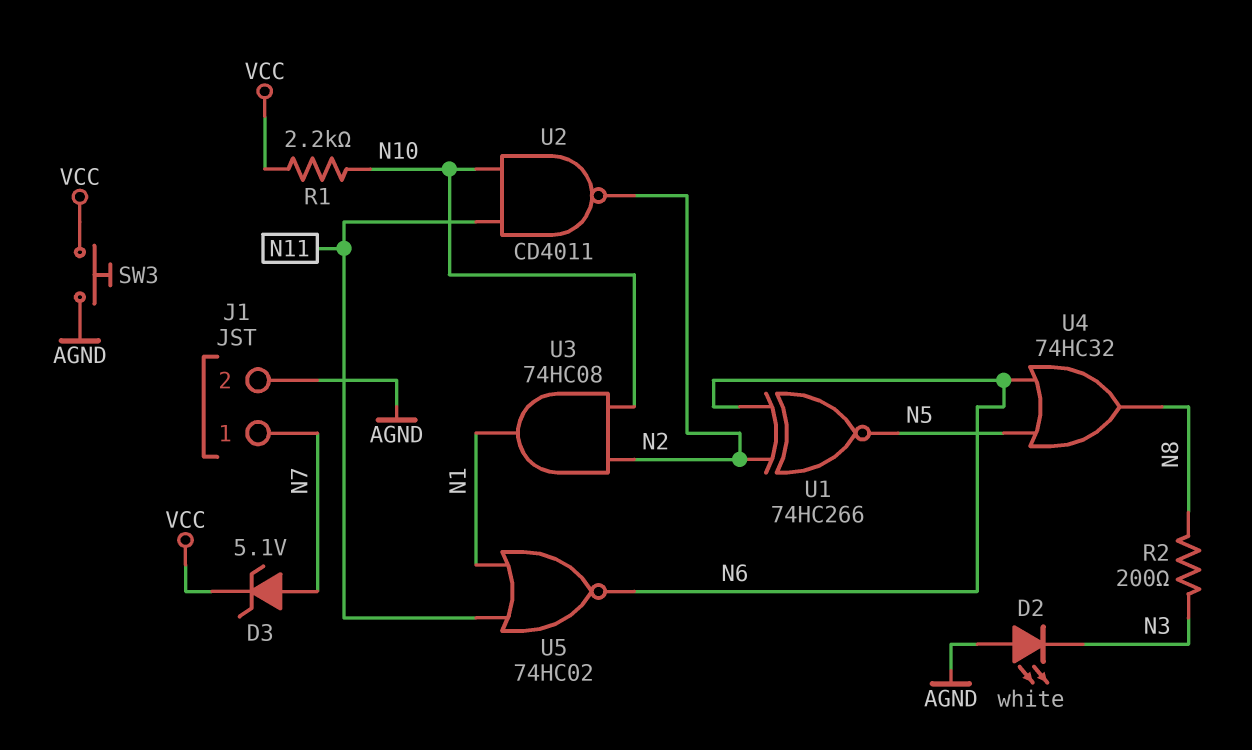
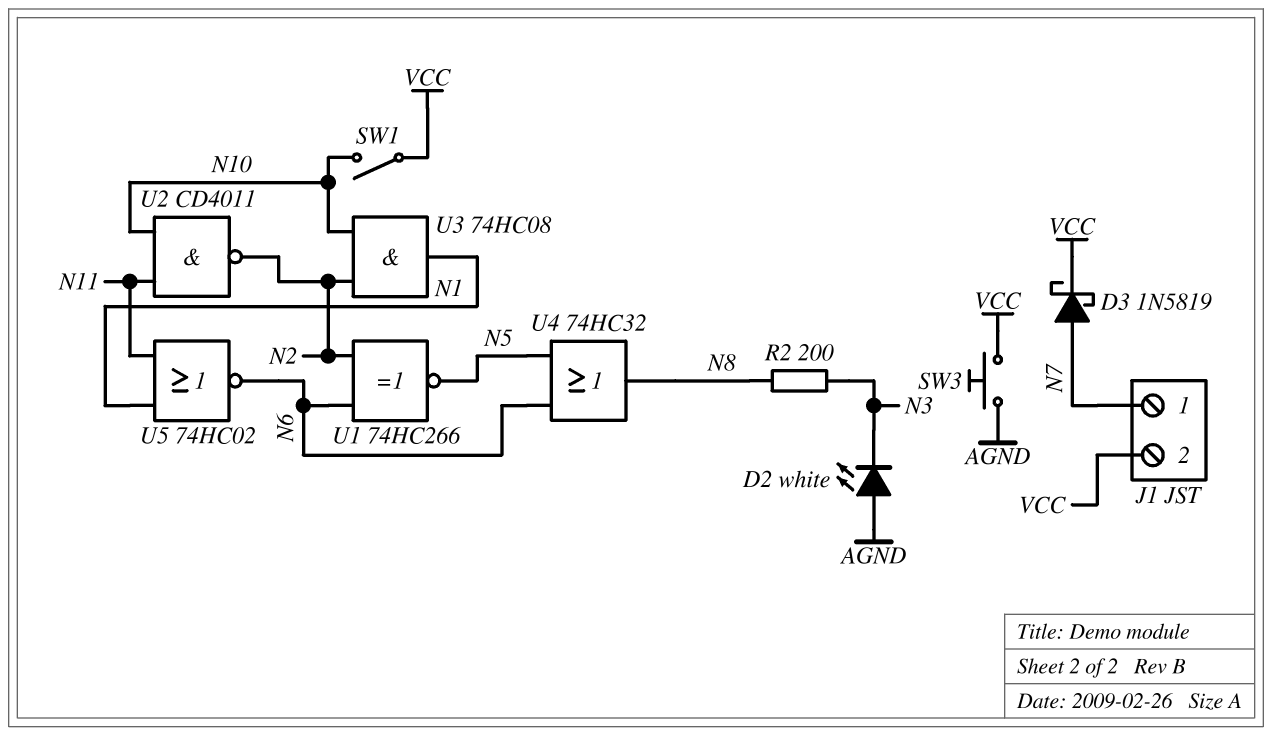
D3: zener 5.1V (A N7, K VCC) -> schottky 1N5819 (A N7, K VCC)
J1 pin 2: AGND -> VCC
R1: 2.2k (N10, VCC) -> none
SW1: none -> switch (N10, VCC)

